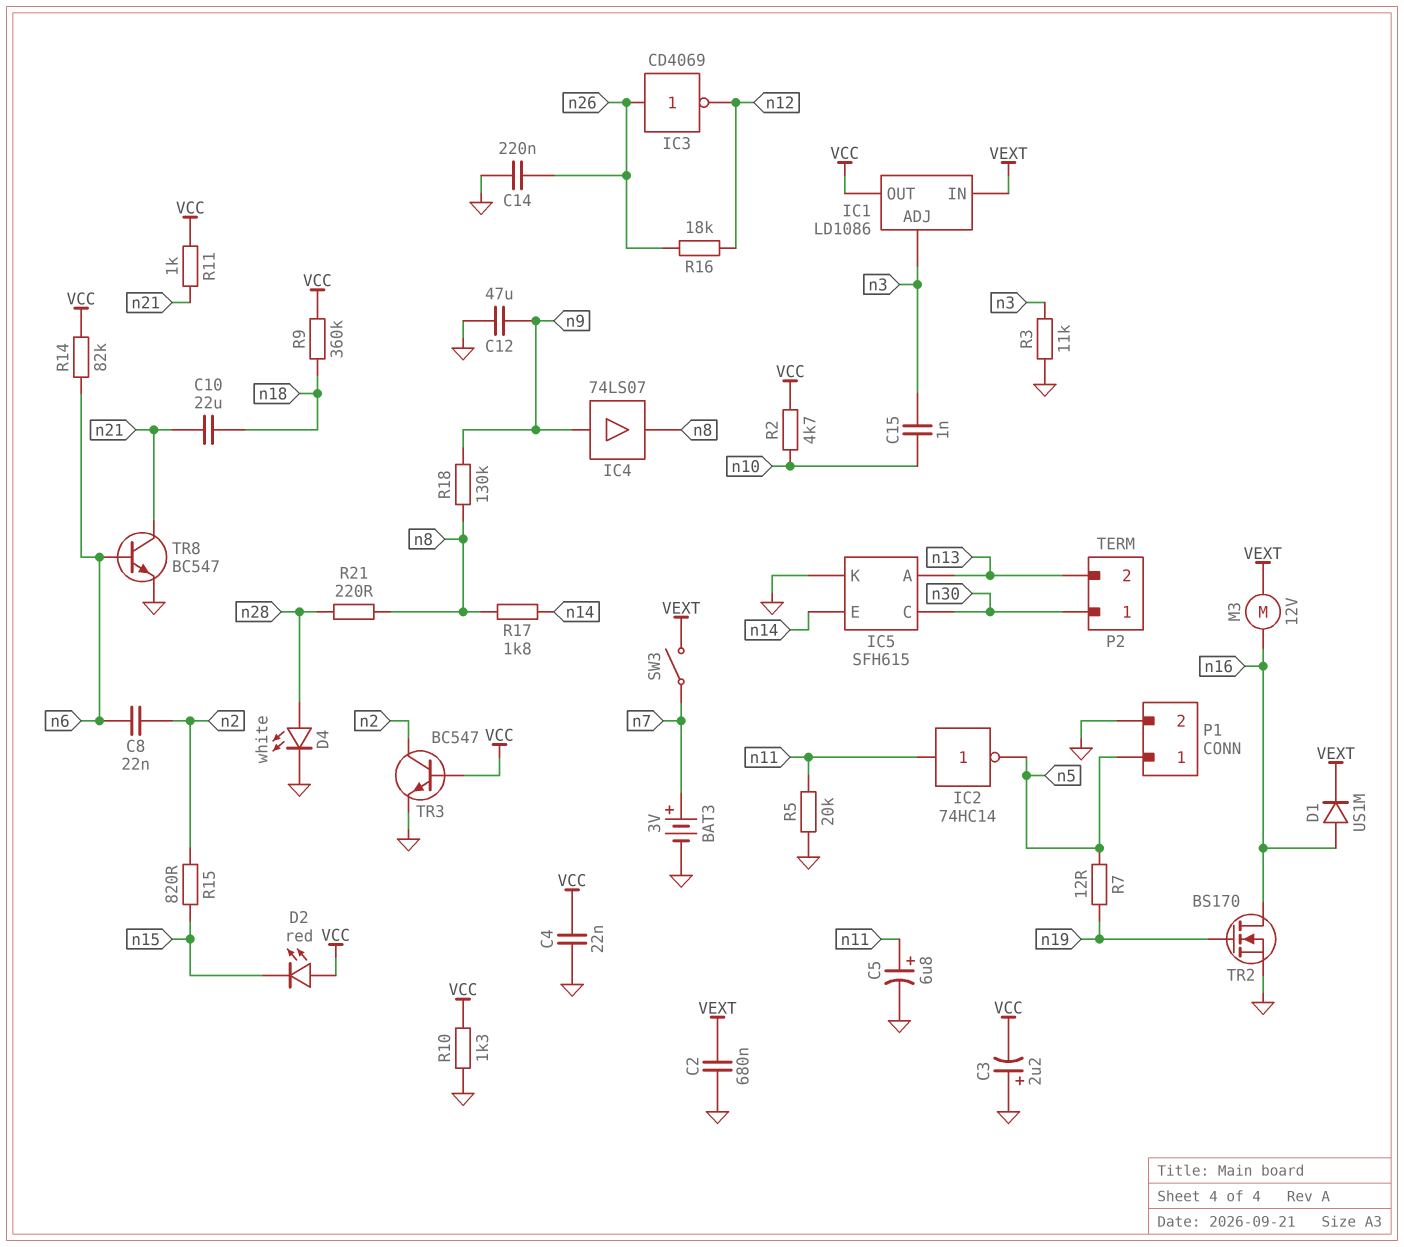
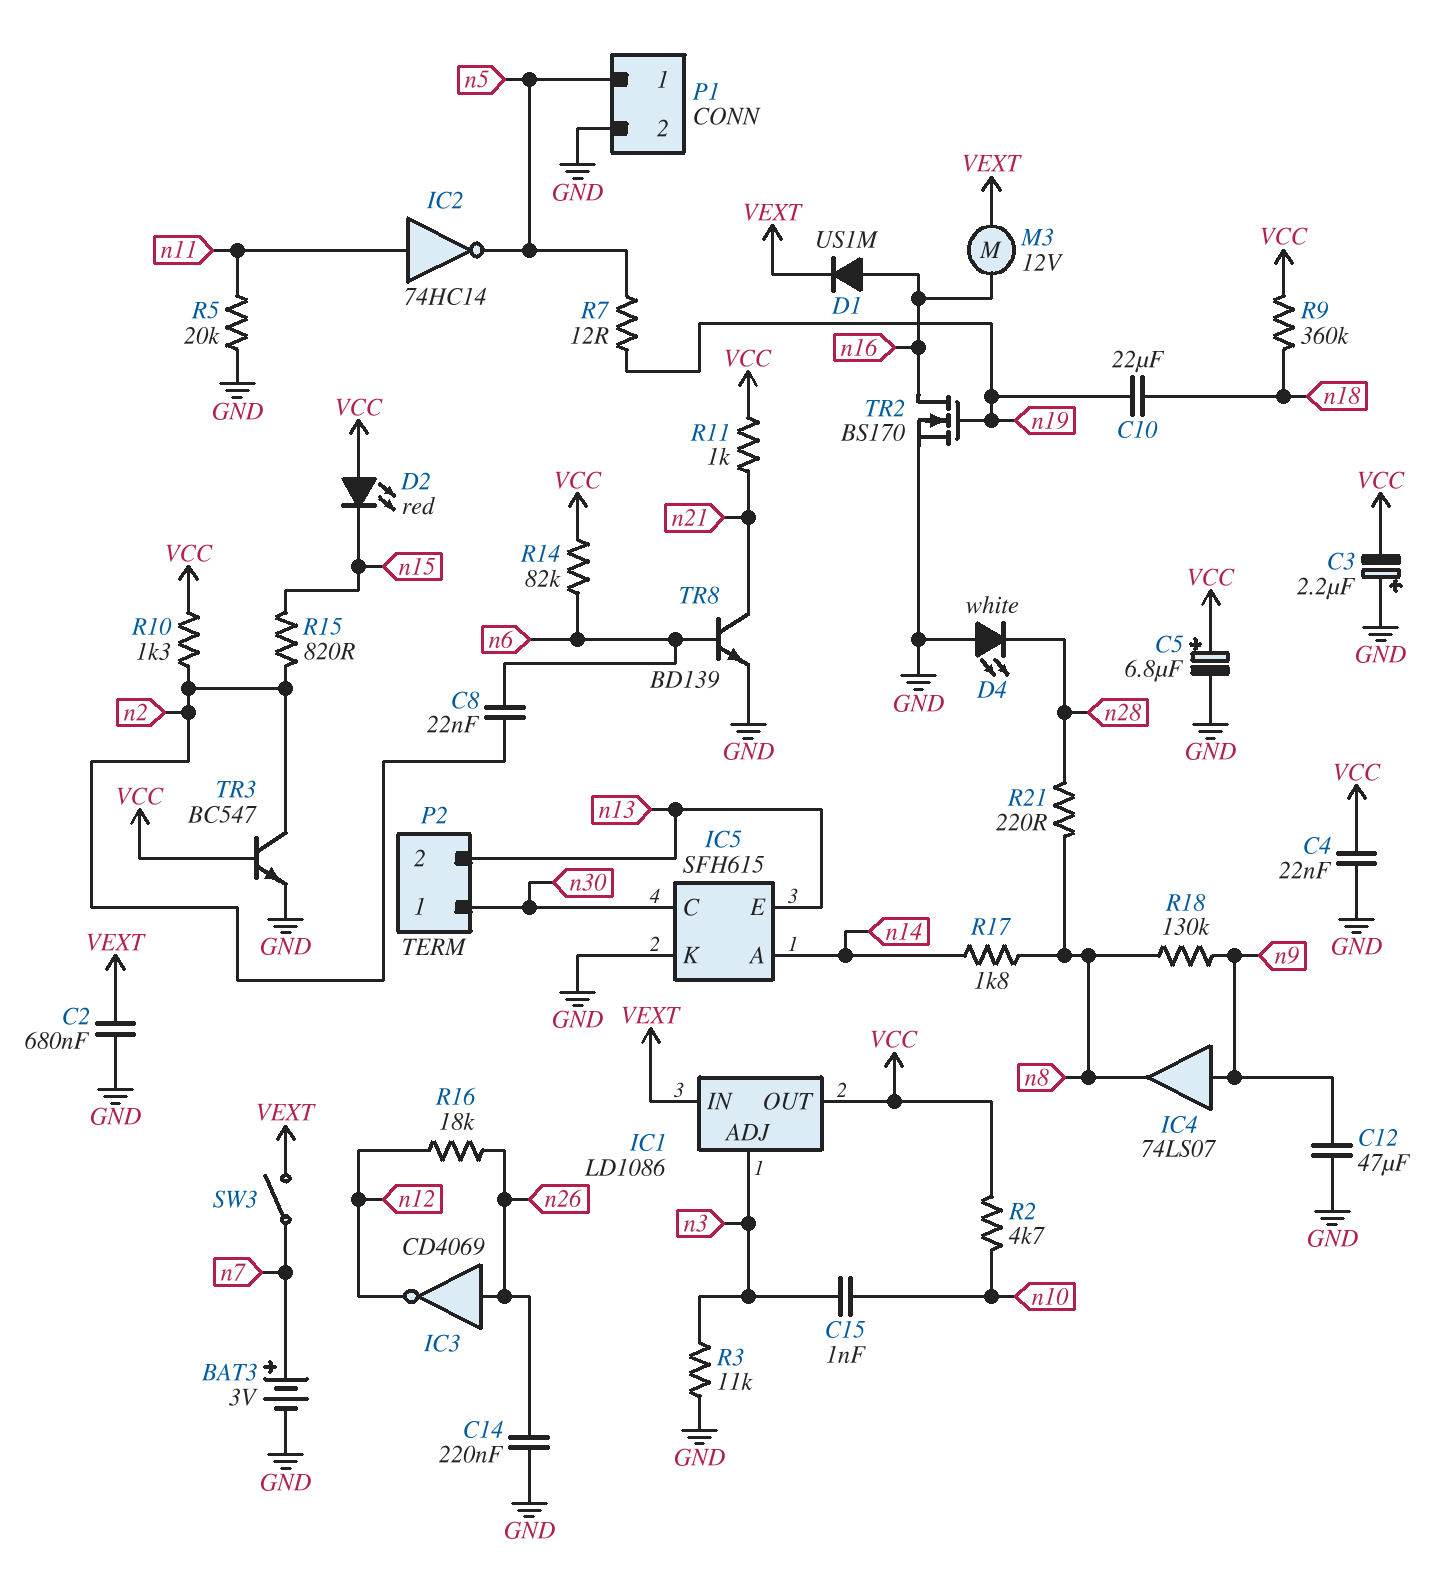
C5: 6.8uF (plus n11, minus GND) -> 6.8uF (plus VCC, minus GND)
C10: 22uF (n18, n21) -> 22uF (n18, n19)
D4: LED white (A n28, K GND) -> LED white (A GND, K n28)
IC5 pin A: n13 -> n14
IC5 pin E: n14 -> n13
R10: 1.3k (GND, VCC) -> 1.3k (VCC, n2)
TR8: NPN BC547 (B n6, C n21, E GND) -> NPN BD139 (B n6, C n21, E GND)

